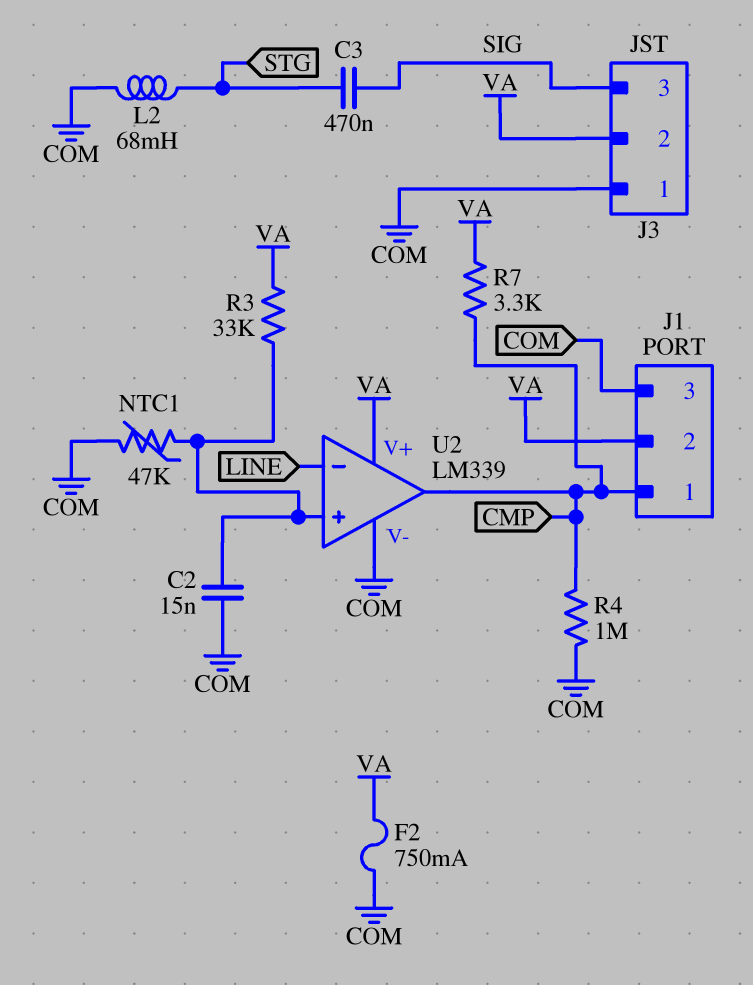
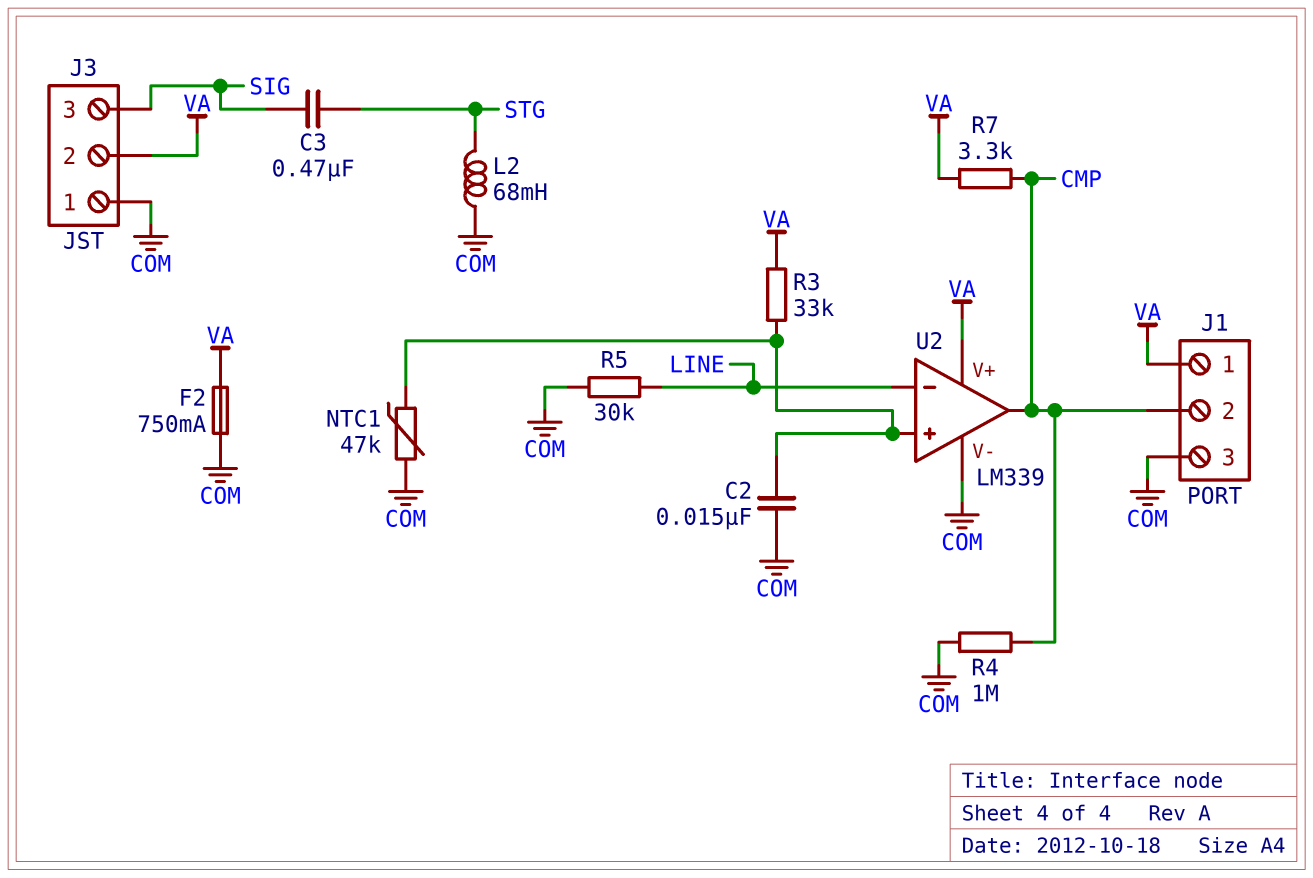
J1 pin 1: CMP -> VA
J1 pin 2: VA -> CMP
R5: none -> 30k (COM, LINE)

